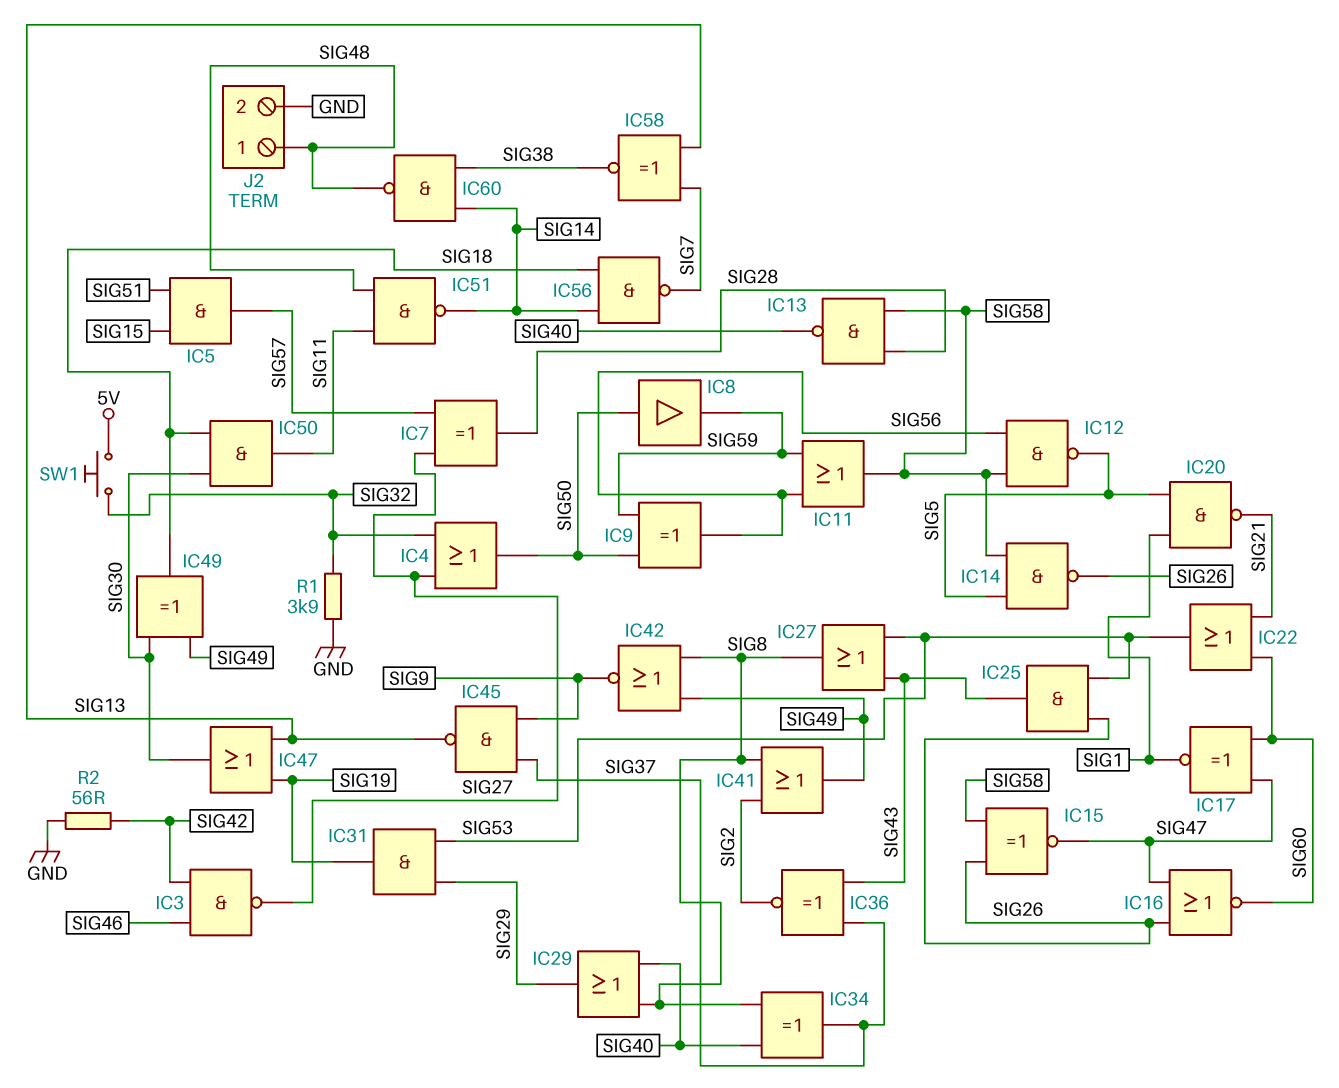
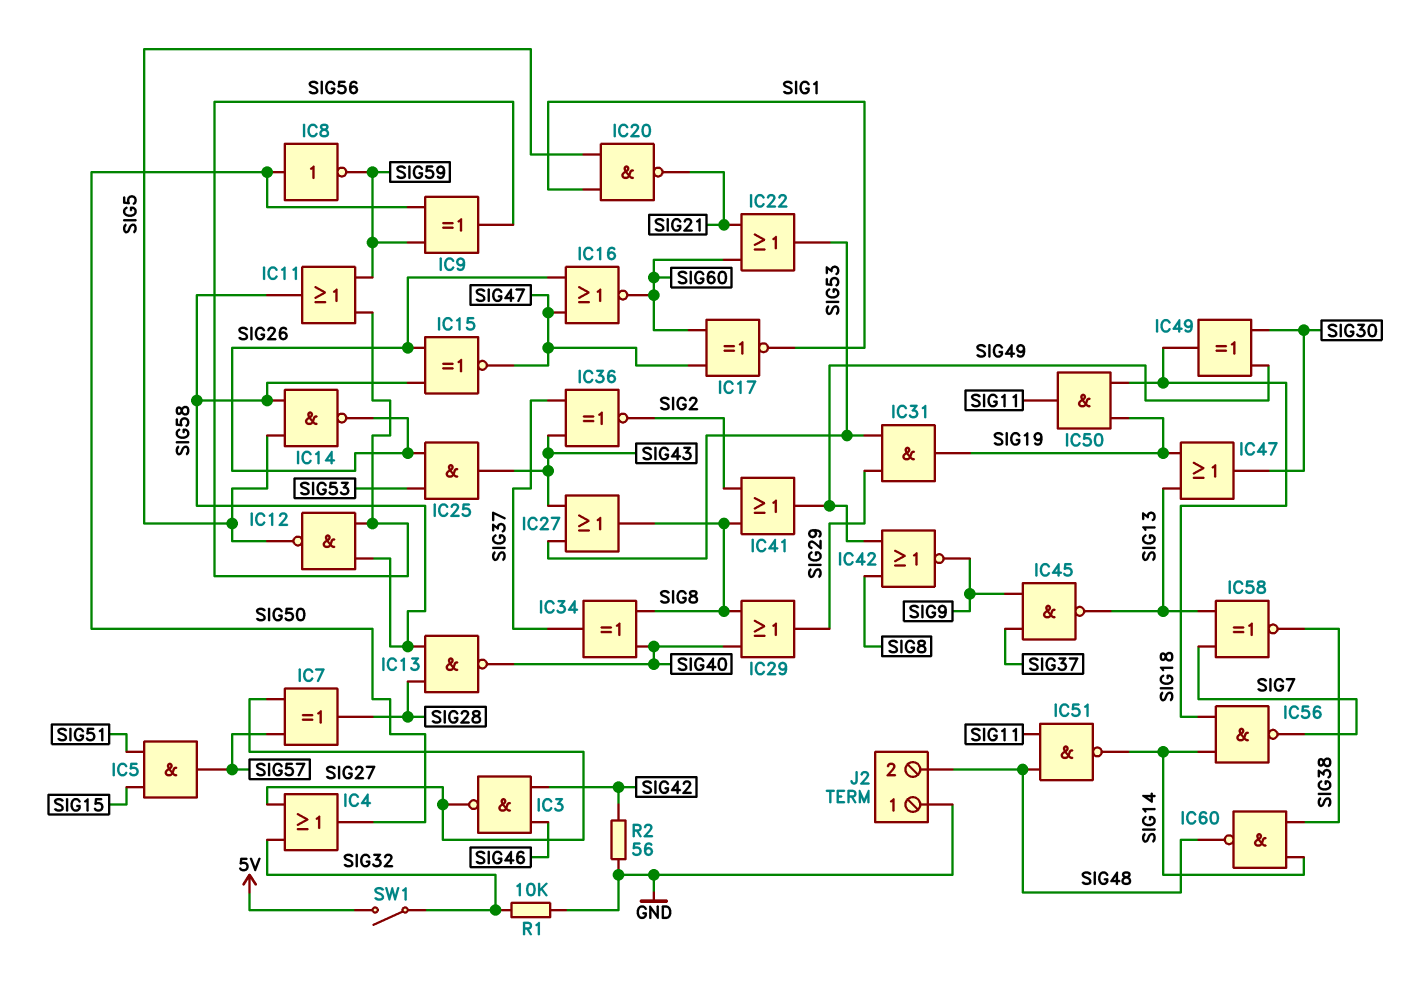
IC8: buffer (in SIG50, out SIG59) -> NOT (in SIG50, out SIG59)
IC50: AND (in SIG18, in SIG30, out SIG11) -> AND (in SIG18, in SIG19, out SIG11)
J2 pin 1: SIG48 -> GND
J2 pin 2: GND -> SIG48
R1: 3.9k (GND, SIG32) -> 10k (GND, SIG32)
SW1: button (5V, SIG32) -> switch (5V, SIG32)

